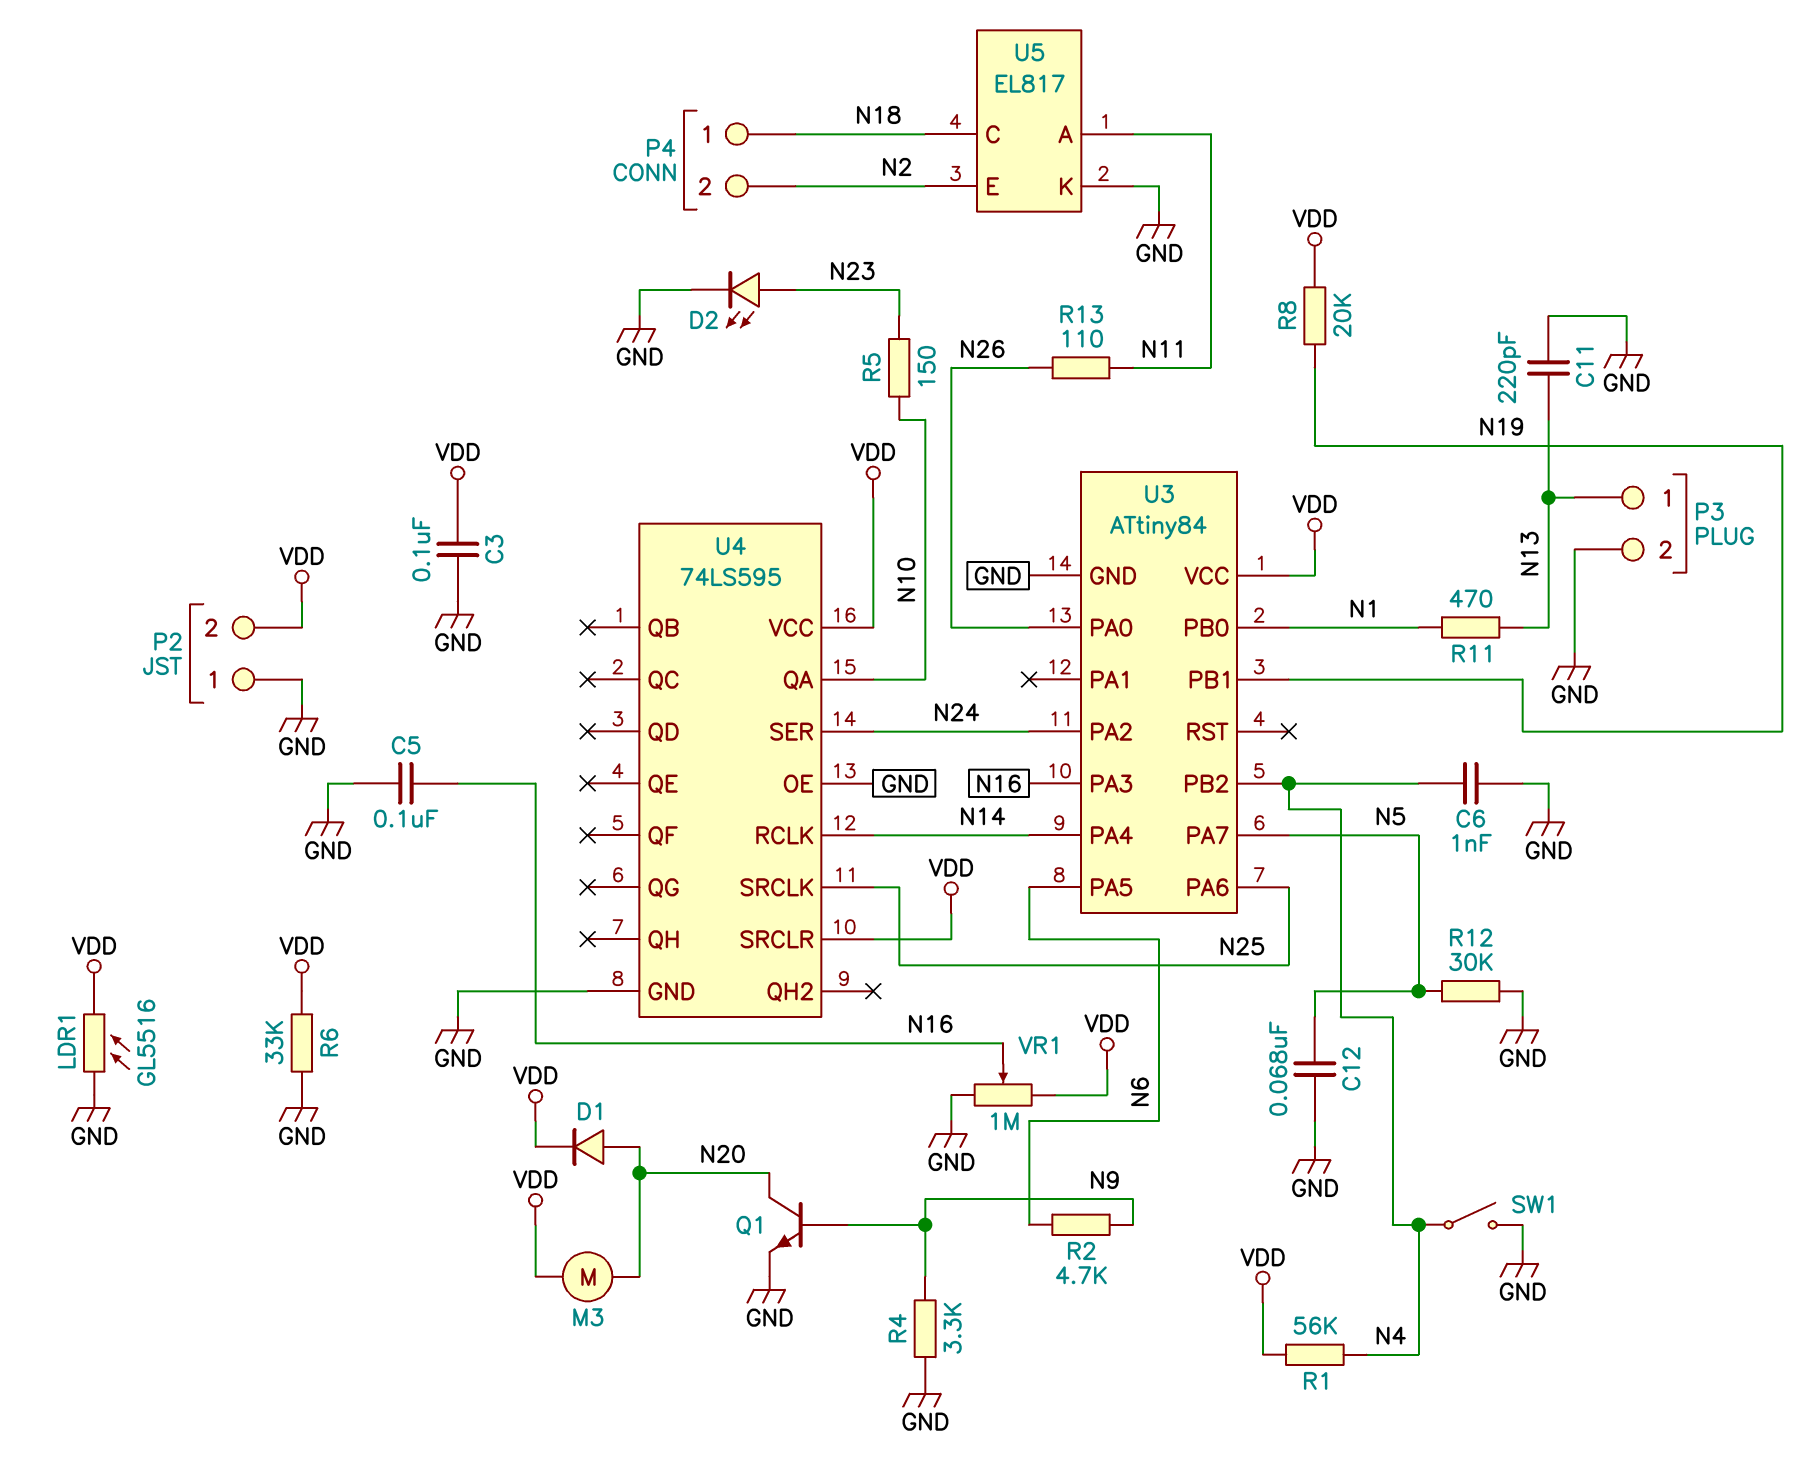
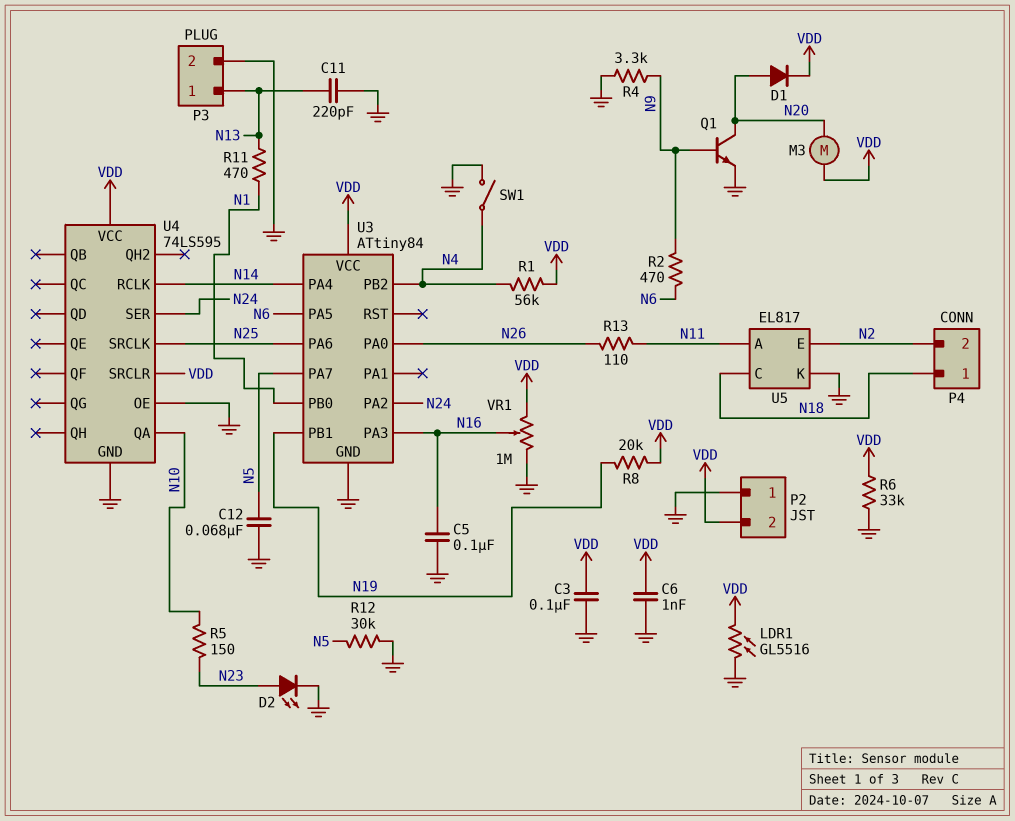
C6: 1nF (GND, N4) -> 1nF (GND, VDD)
R2: 4.7k (N6, N9) -> 470 (N6, N9)

